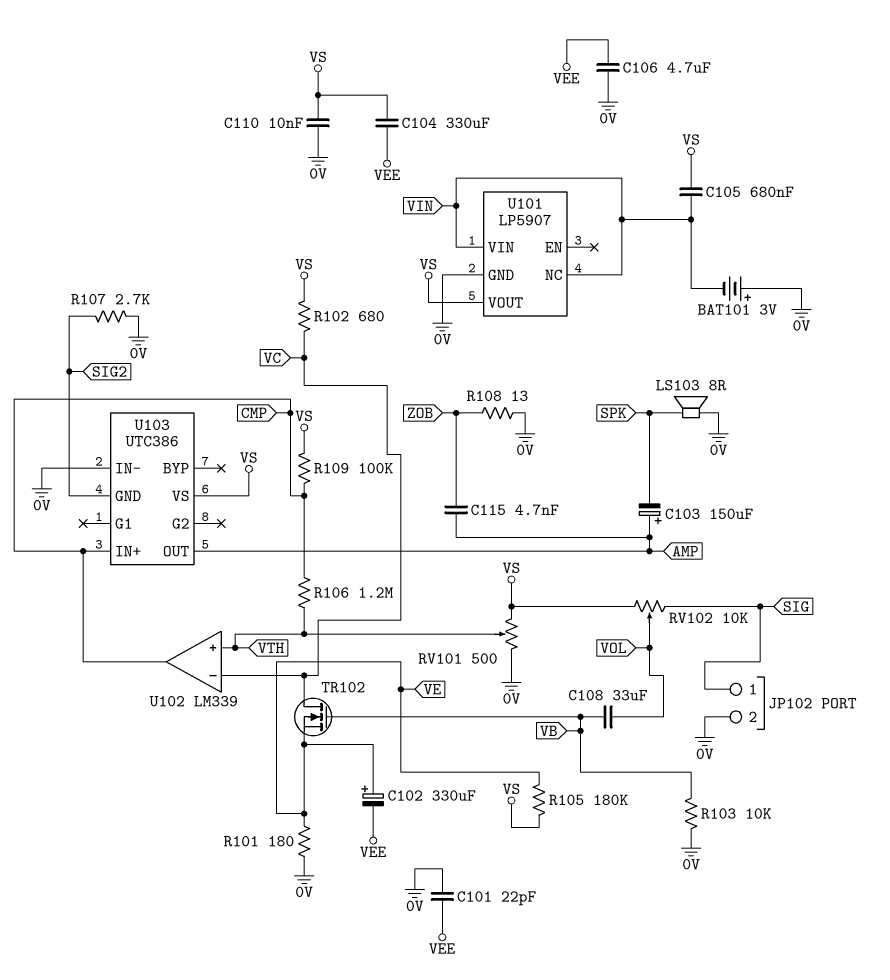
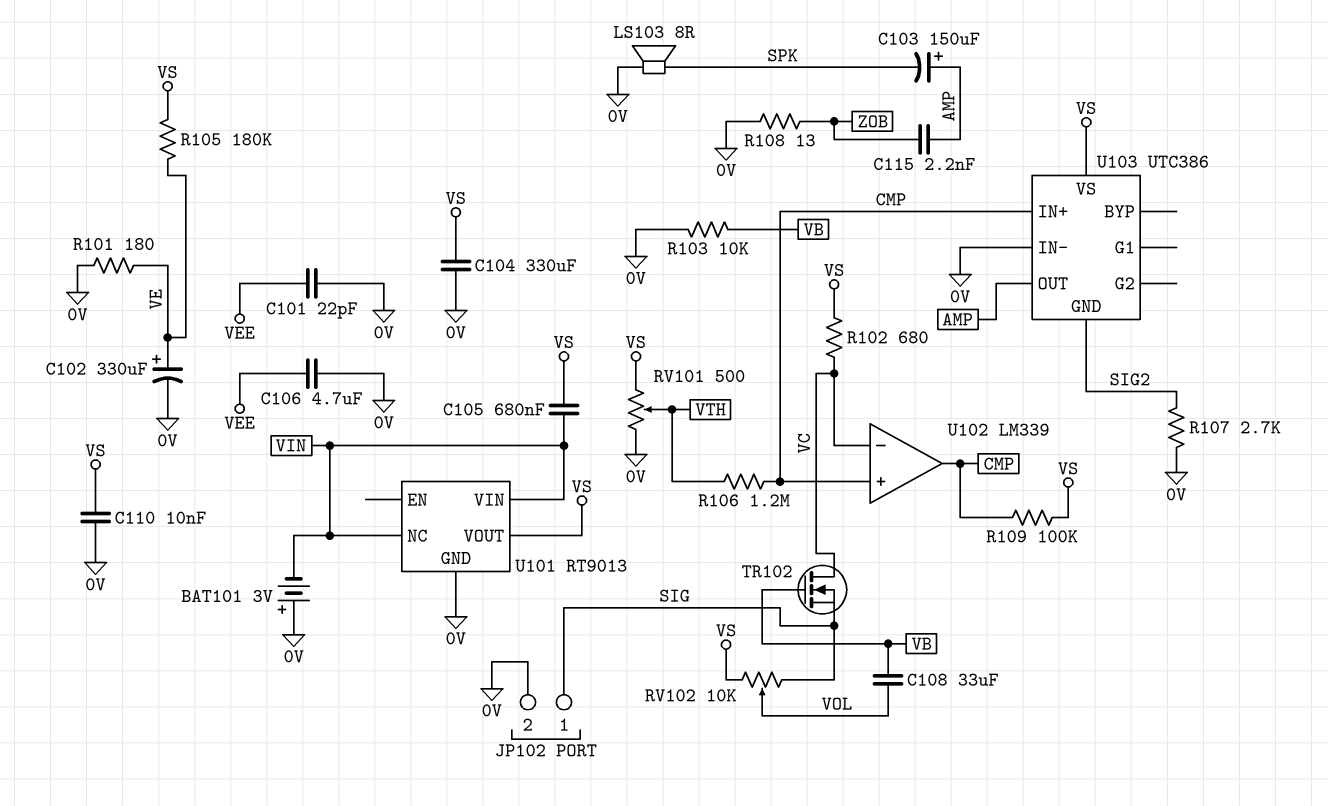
C102: 330uF (plus VE, minus VEE) -> 330uF (plus VE, minus 0V)
C104: 330uF (VEE, VS) -> 330uF (0V, VS)
C115: 4.7nF (AMP, ZOB) -> 2.2nF (AMP, ZOB)
TR102: NMOS (G VB, D VC, S VE) -> NMOS (G VB, D VC, S SIG)
U101: LP5907 -> RT9013
U102 pin in+: VTH -> CMP

